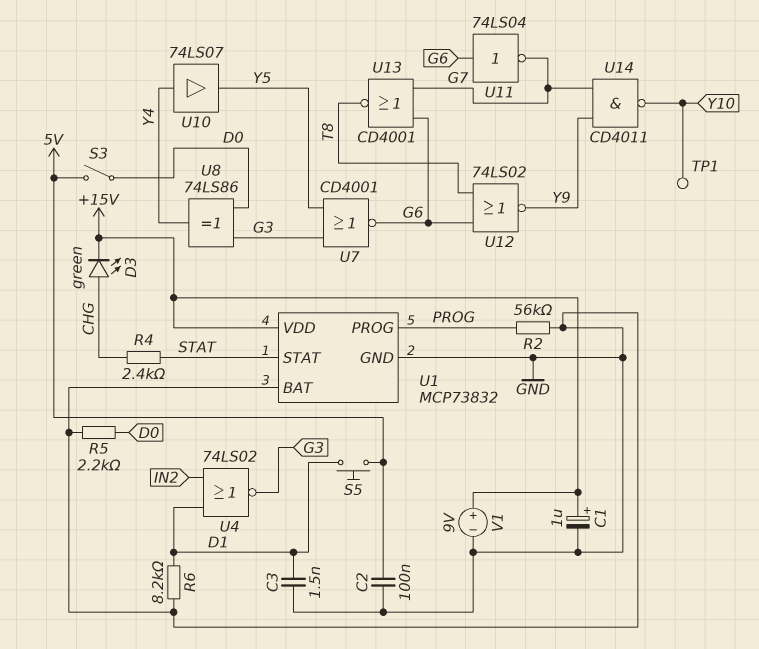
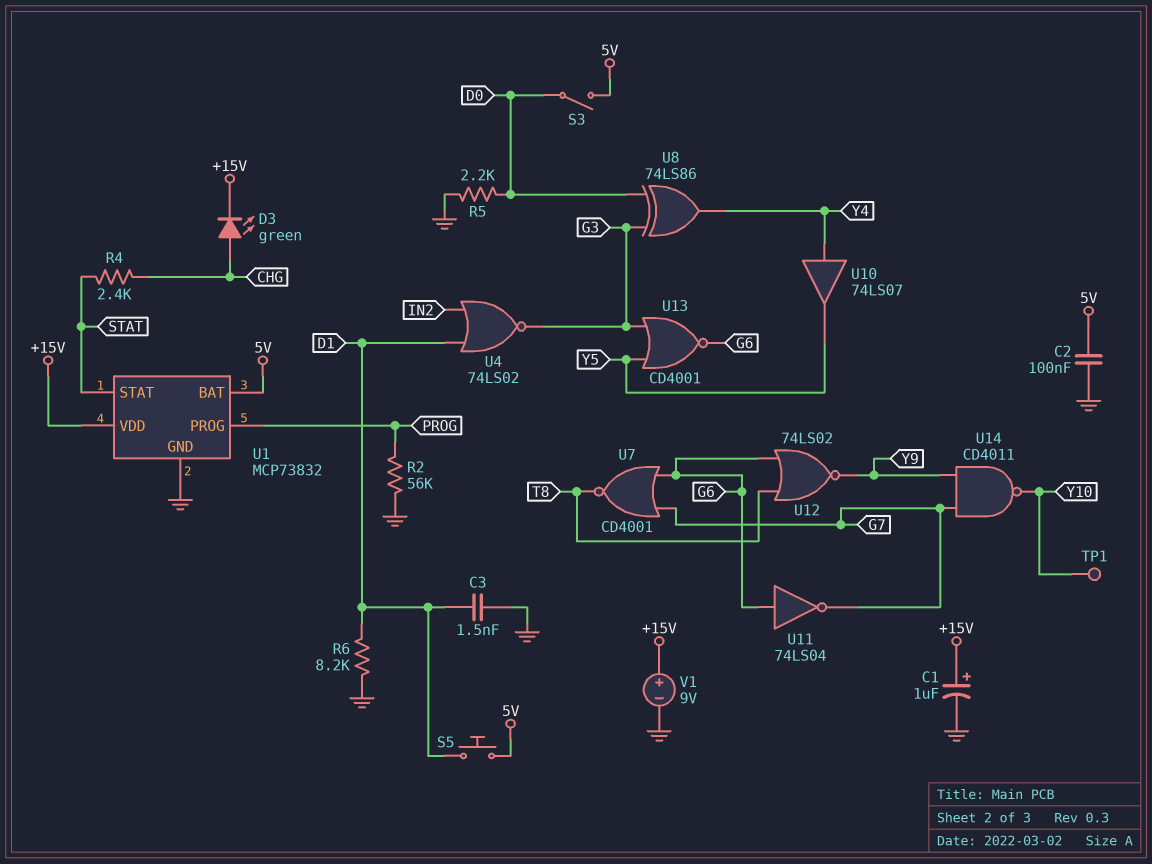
U1 pin BAT: GND -> 5V
U7: NOR CD4001 (in G3, in Y5, out G6) -> NOR CD4001 (in G6, in G7, out T8)
U13: NOR CD4001 (in G6, in G7, out T8) -> NOR CD4001 (in G3, in Y5, out G6)

